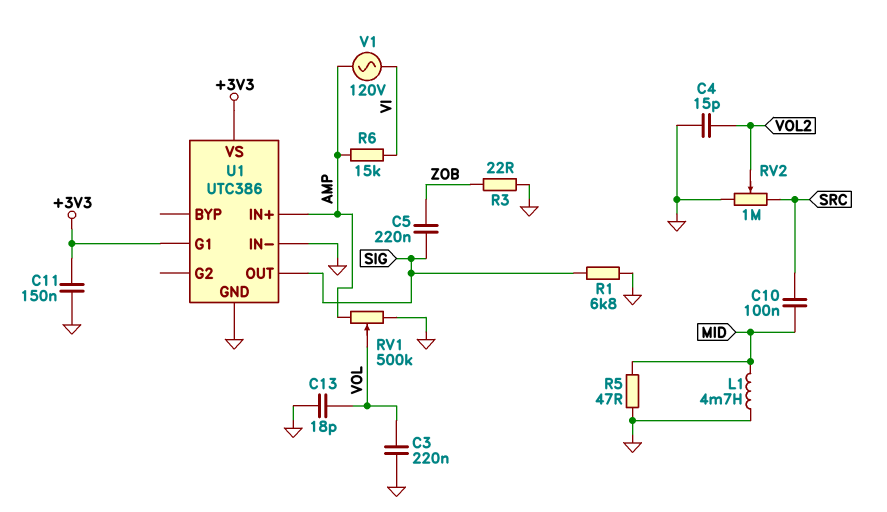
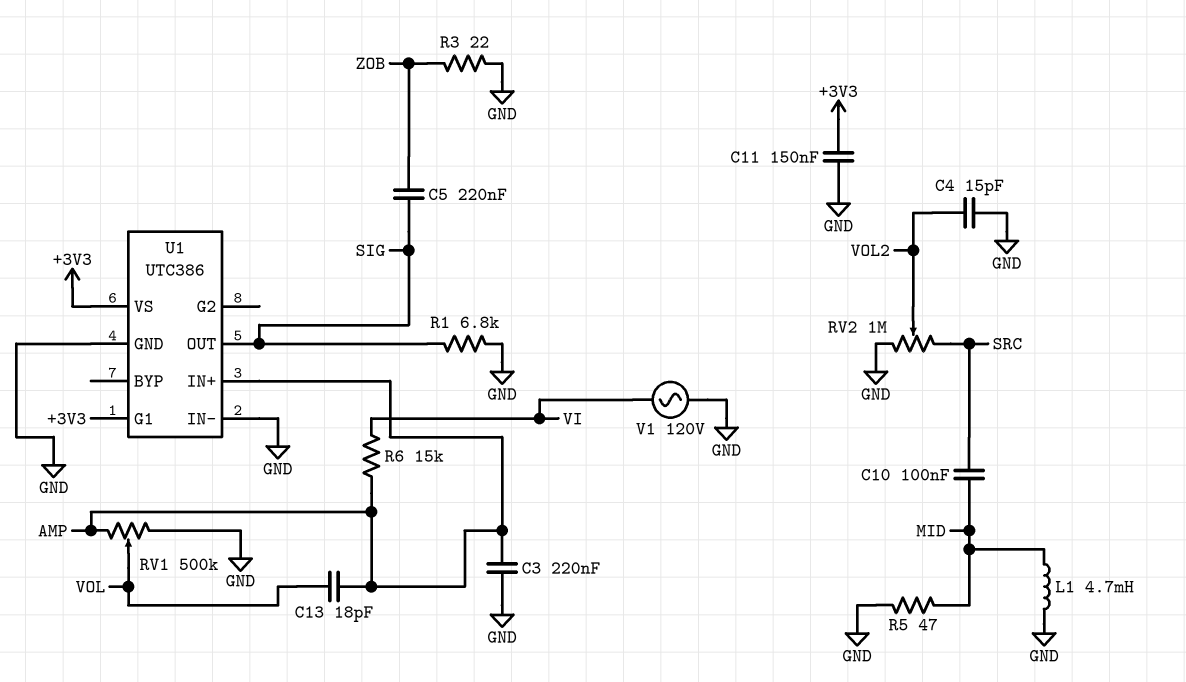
C3: 220nF (GND, VOL) -> 220nF (AMP, GND)
C13: 18pF (GND, VOL) -> 18pF (AMP, VOL)
V1: AC 120V (AMP, VI) -> AC 120V (GND, VI)

